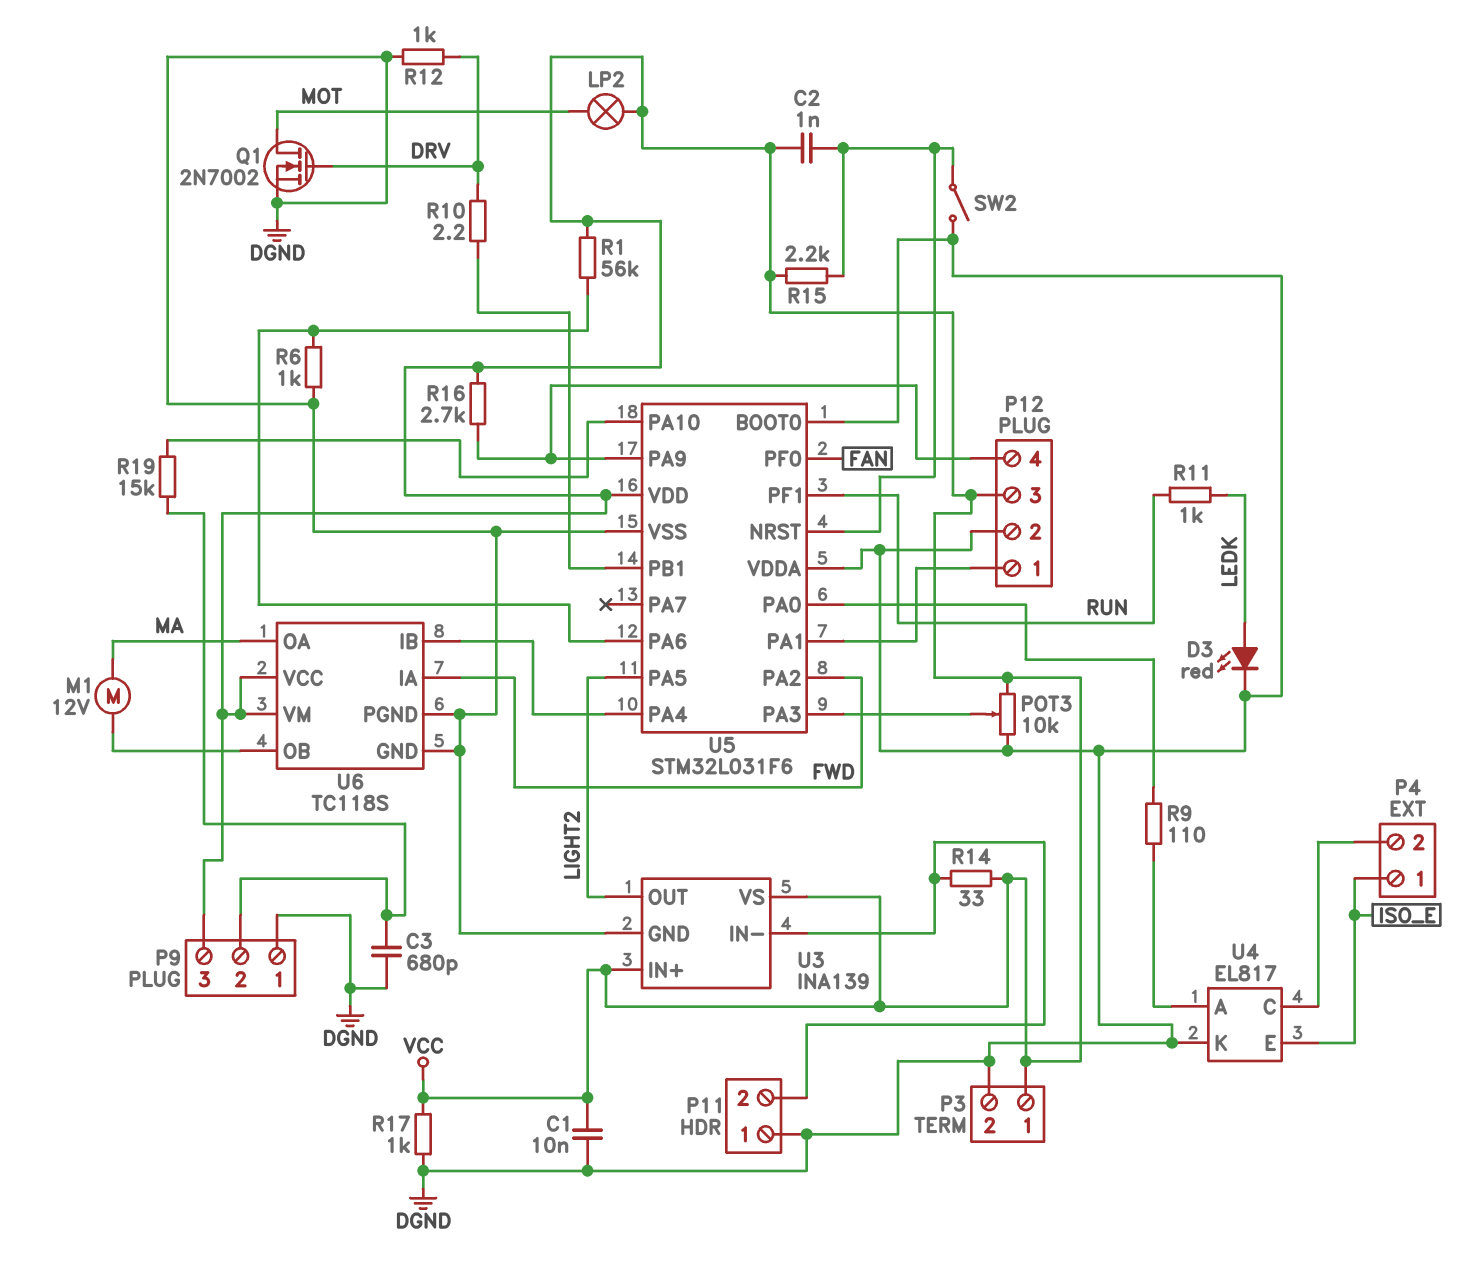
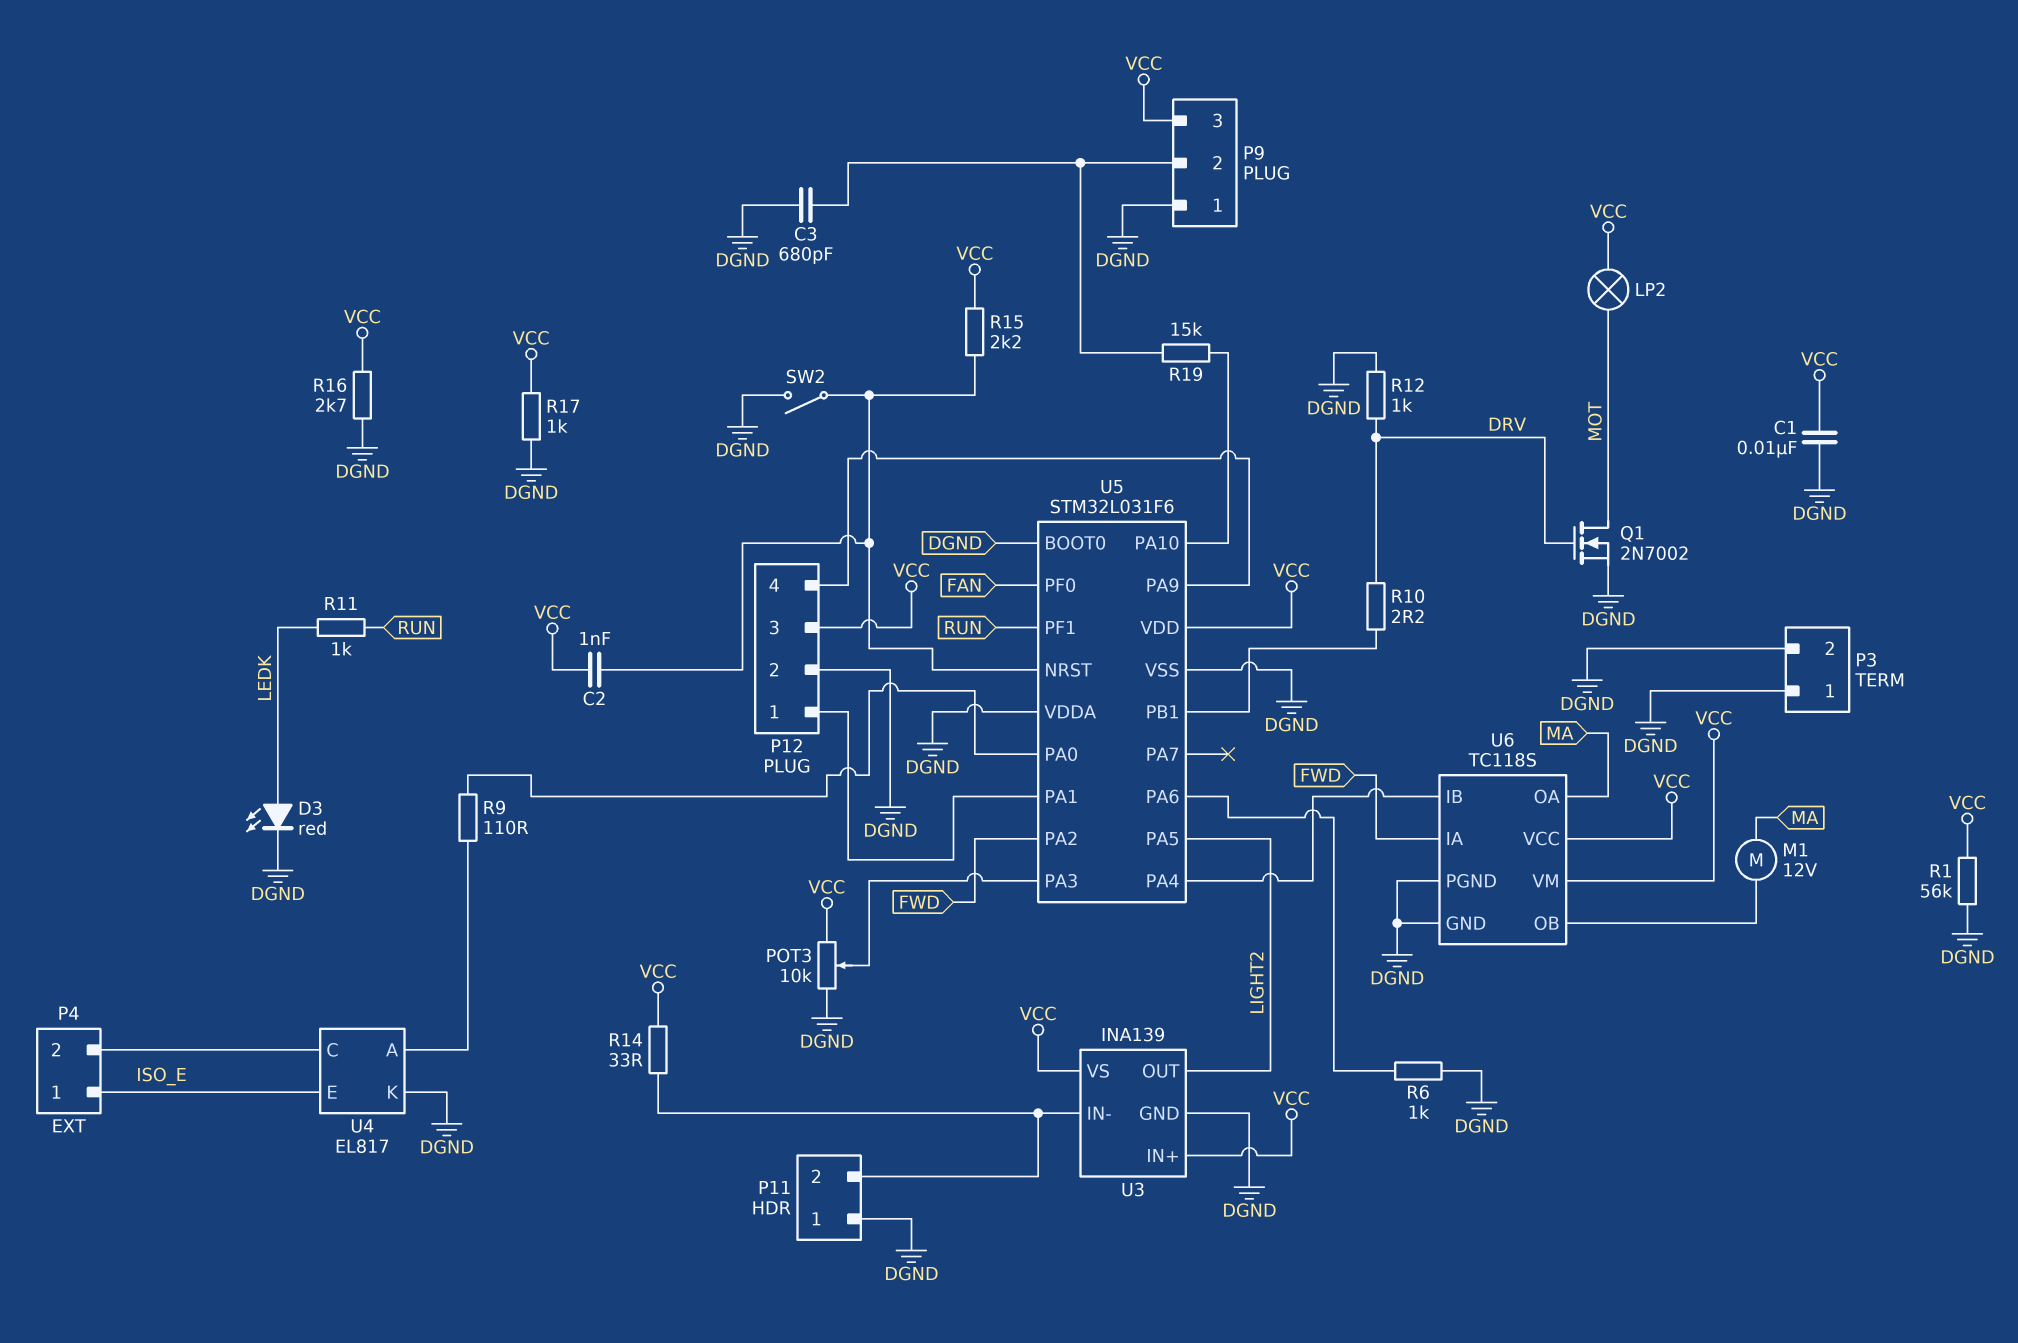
P3 pin 1: VCC -> DGND
R1: 56k (U5/PA6, VCC) -> 56k (DGND, VCC)
R16: 2.7k (P12/4, VCC) -> 2.7k (DGND, VCC)

